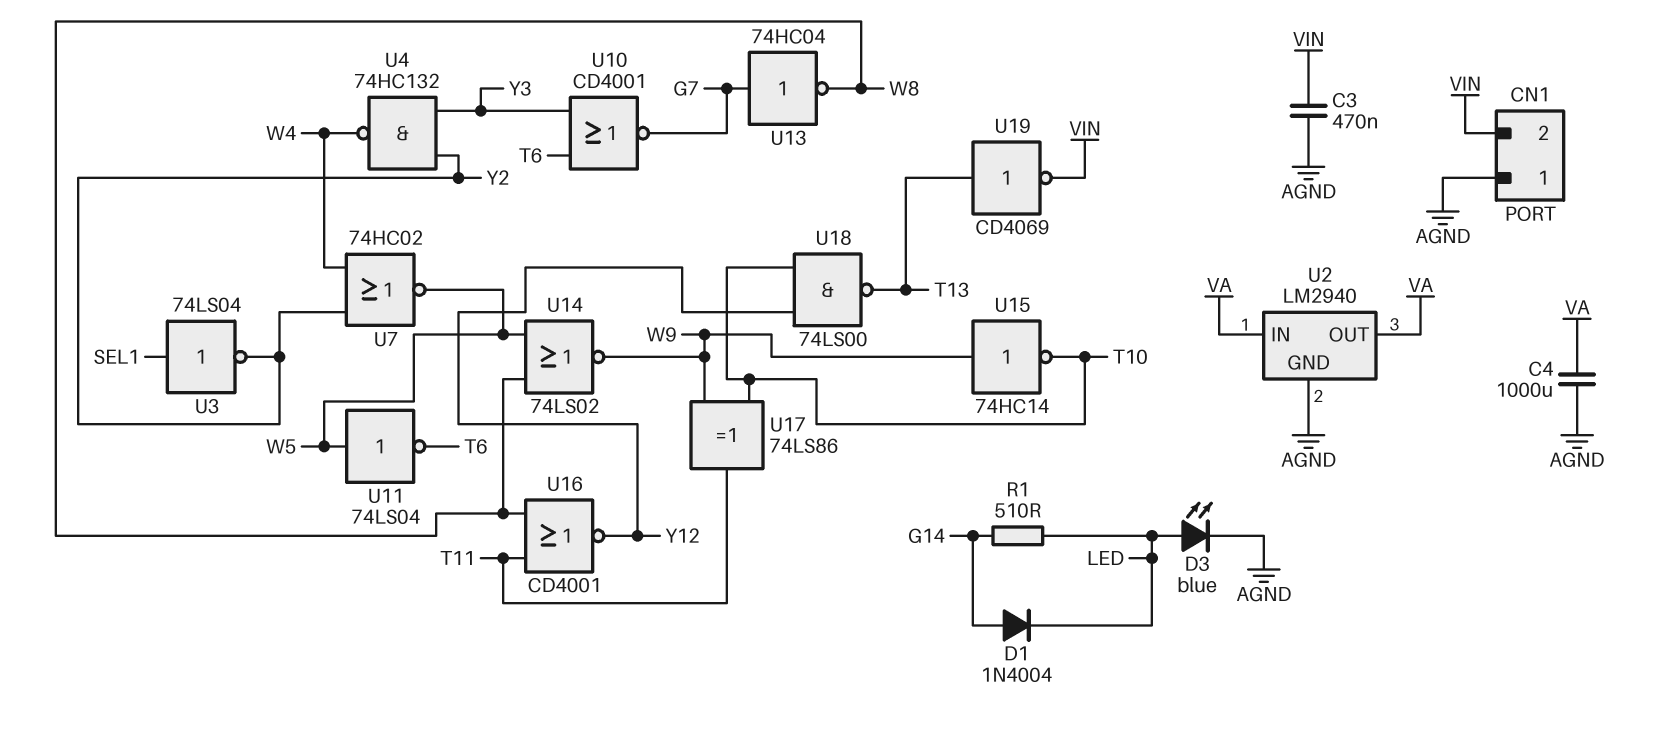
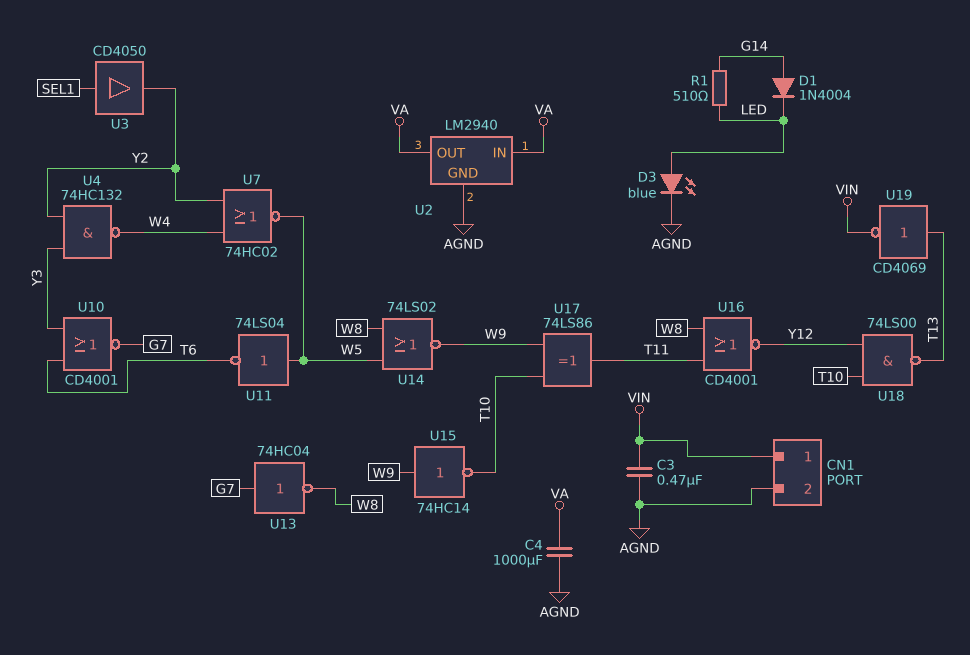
CN1 pin 1: AGND -> VIN
CN1 pin 2: VIN -> AGND
U3: NOT 74LS04 (in SEL1, out Y2) -> buffer CD4050 (in SEL1, out Y2)

